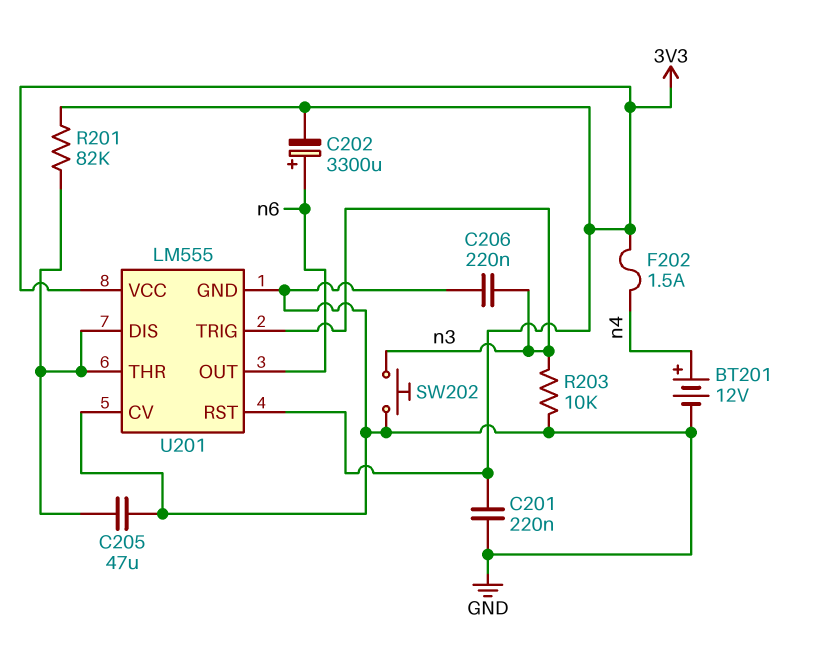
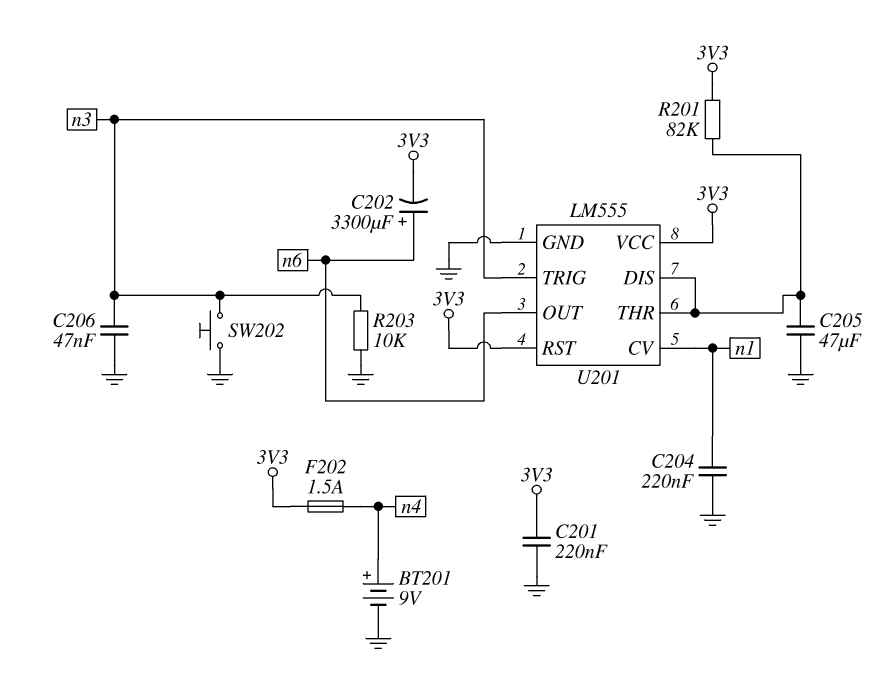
BT201: 12V (plus n4, minus GND) -> 9V (plus n4, minus GND)
C204: none -> 220nF (GND, n1)
C206: 220nF (GND, n3) -> 47nF (GND, n3)
U201 pin CV: GND -> n1

